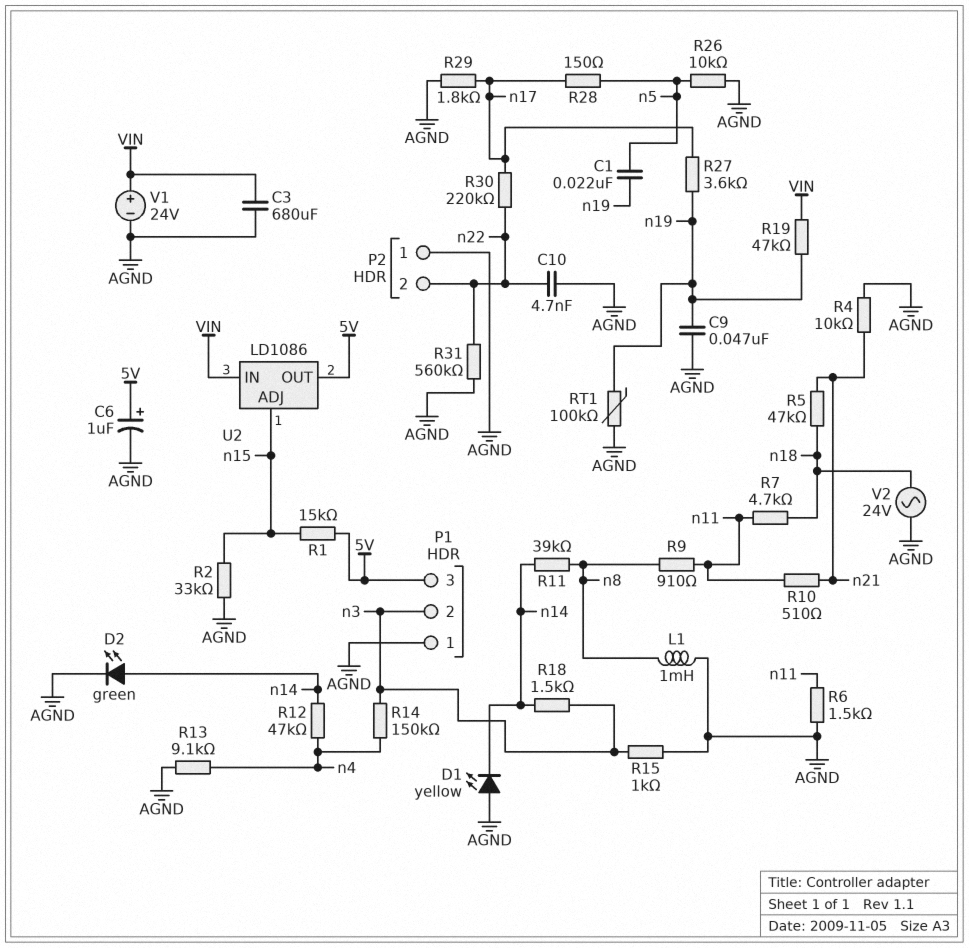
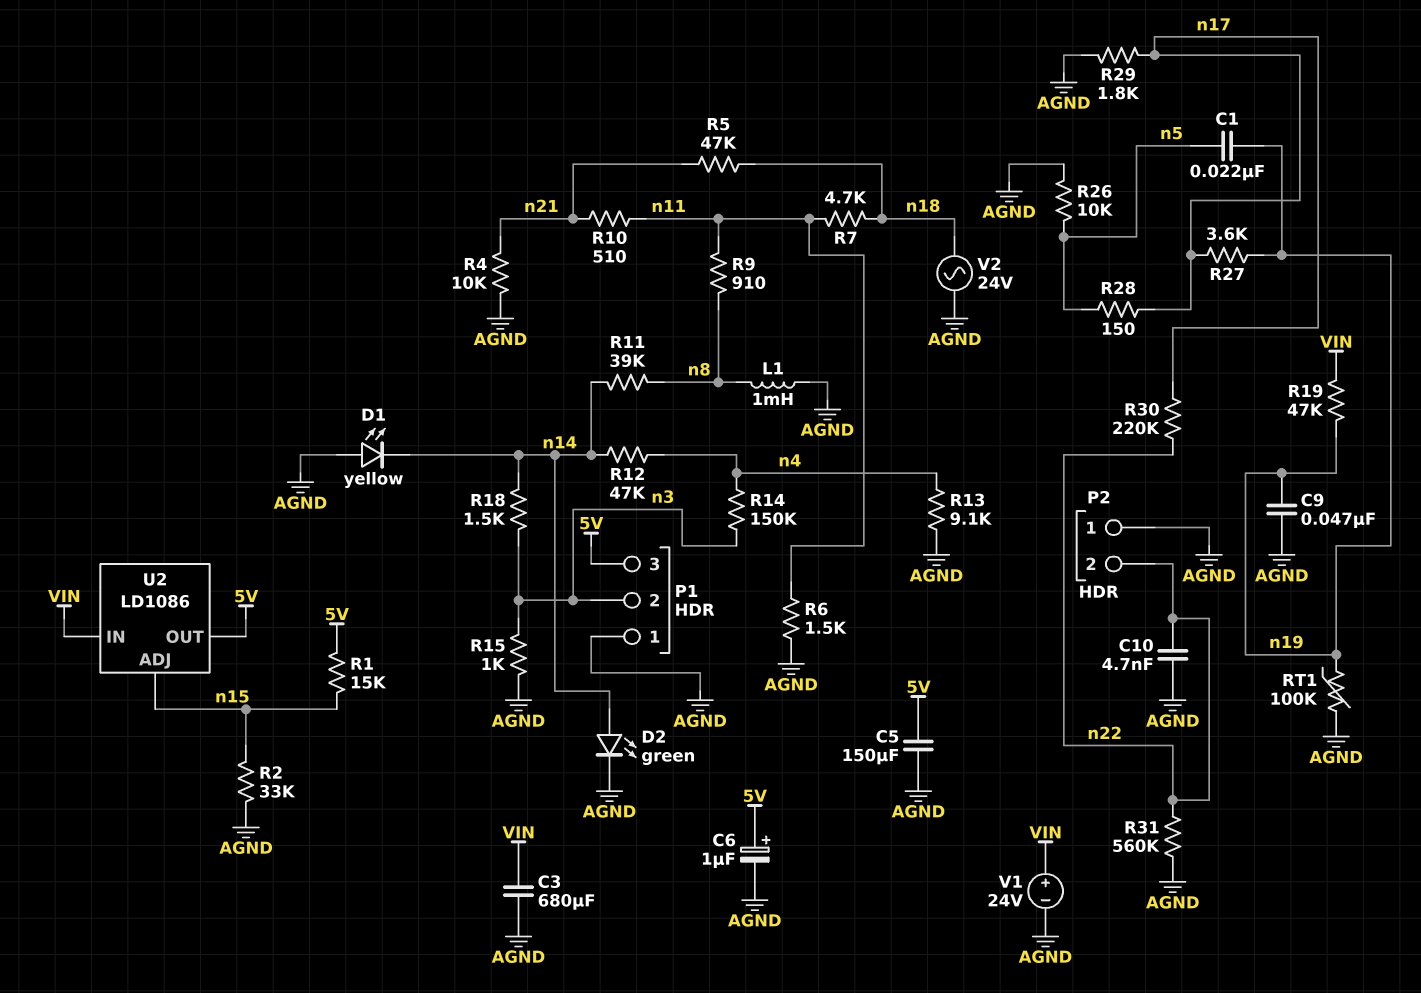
C5: none -> 150uF (5V, AGND)

